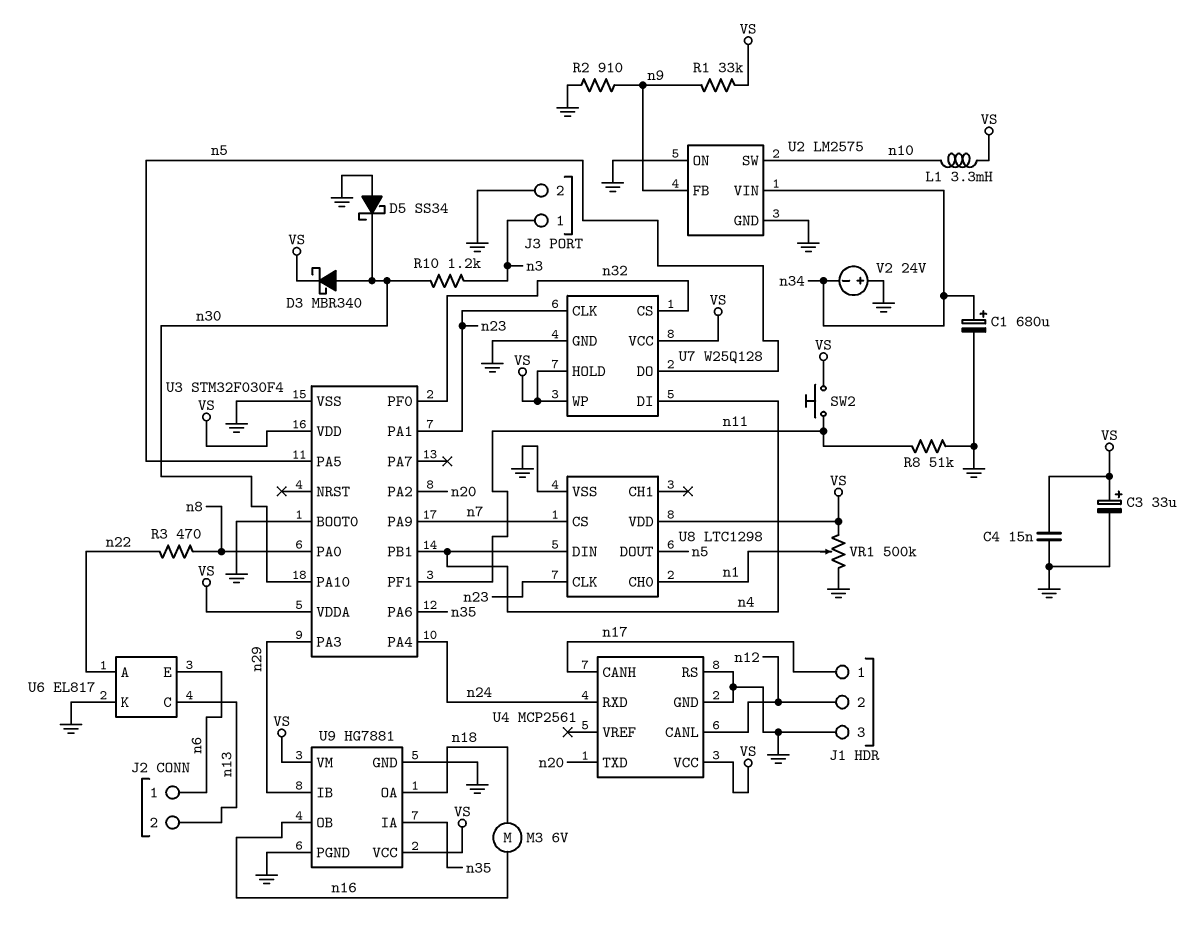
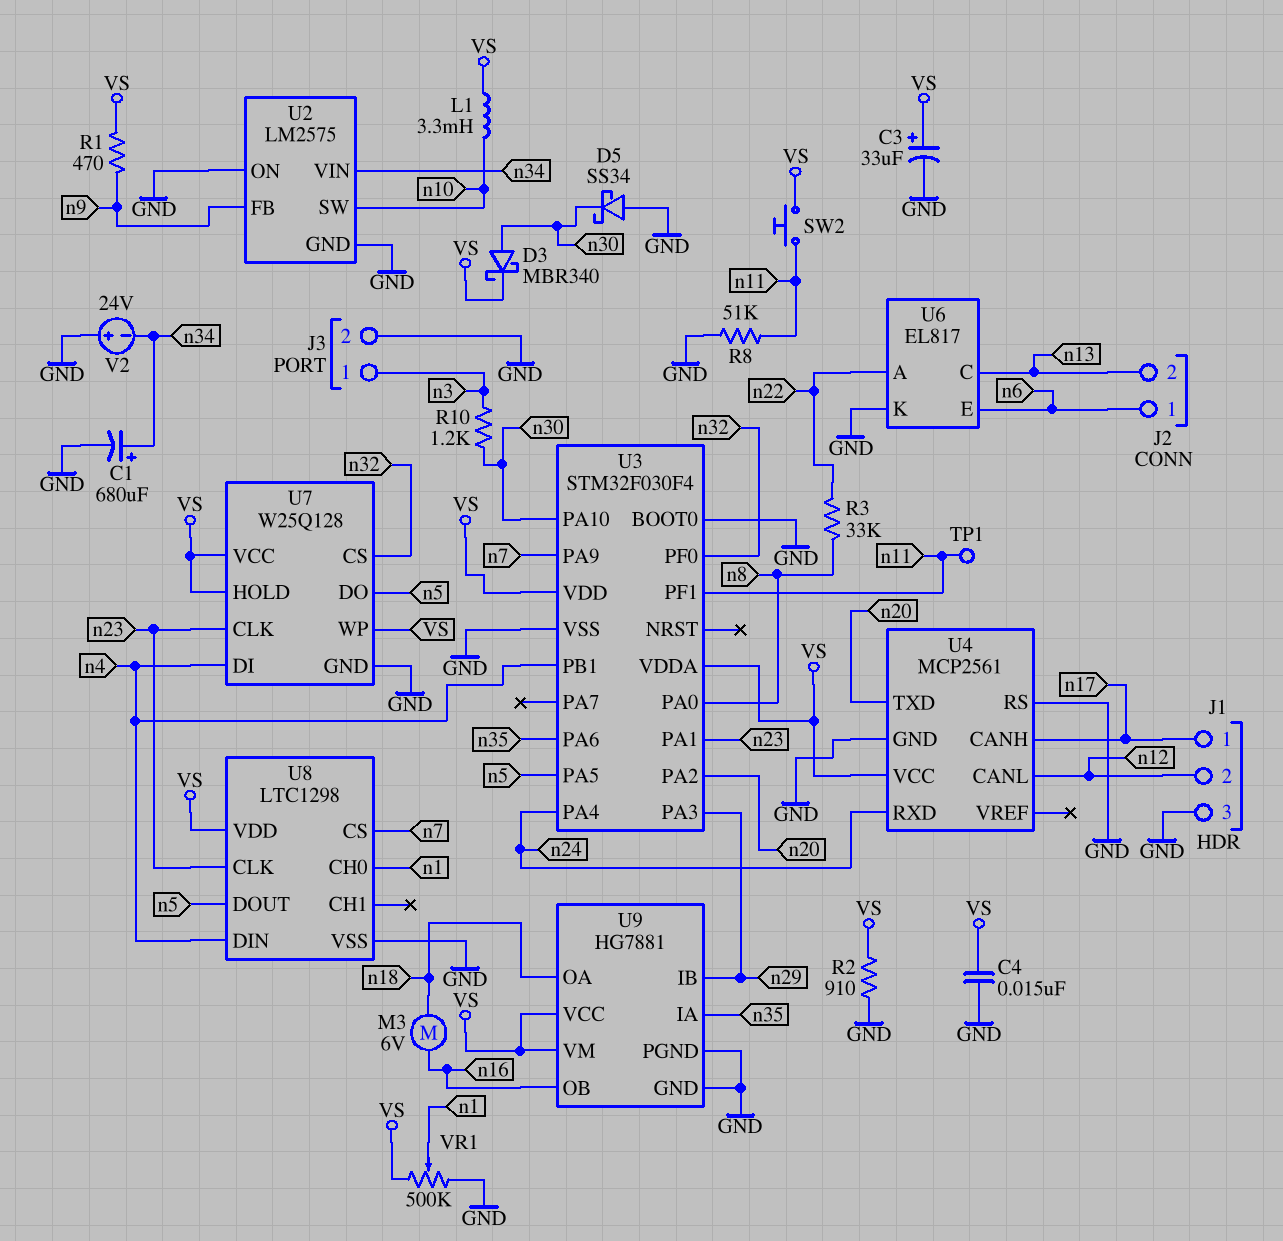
R1: 33k (VS, n9) -> 470 (VS, n9)
R2: 910 (GND, n9) -> 910 (GND, VS)
R3: 470 (n8, n22) -> 33k (n8, n22)
TP1: none -> test point (n11)

